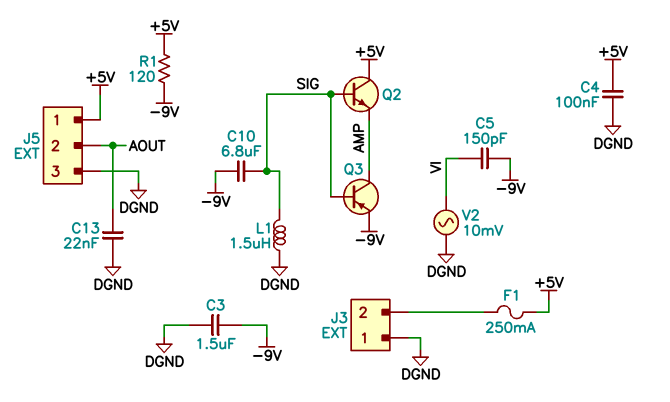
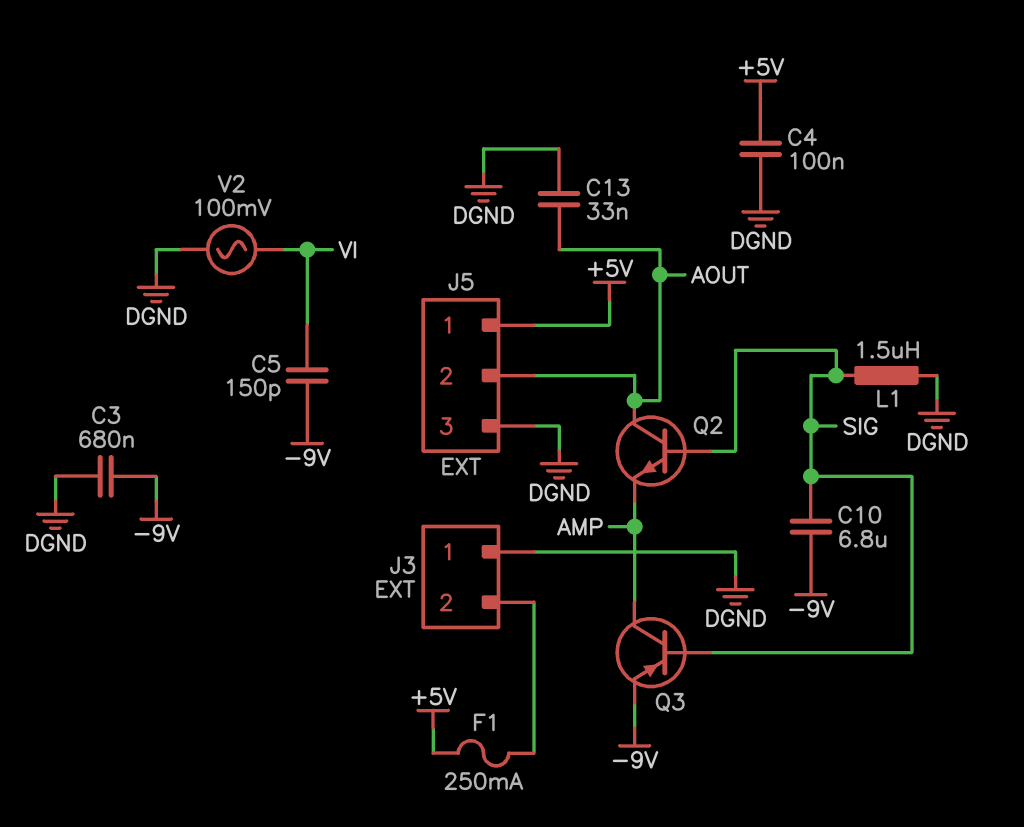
C3: 1.5uF (-9V, DGND) -> 680nF (-9V, DGND)
C13: 22nF (AOUT, DGND) -> 33nF (AOUT, DGND)
Q2: NPN (B SIG, C +5V, E AMP) -> NPN (B SIG, C AOUT, E AMP)
R1: 120 (+5V, -9V) -> none
V2: AC 10mV (DGND, VI) -> AC 100mV (DGND, VI)

